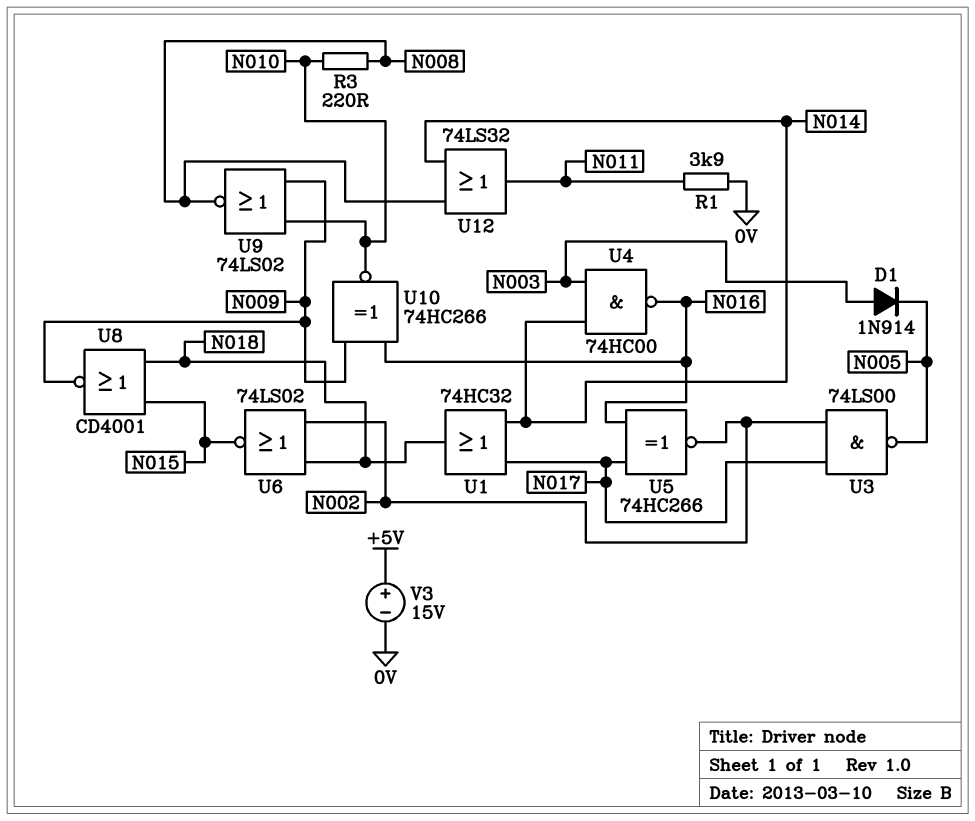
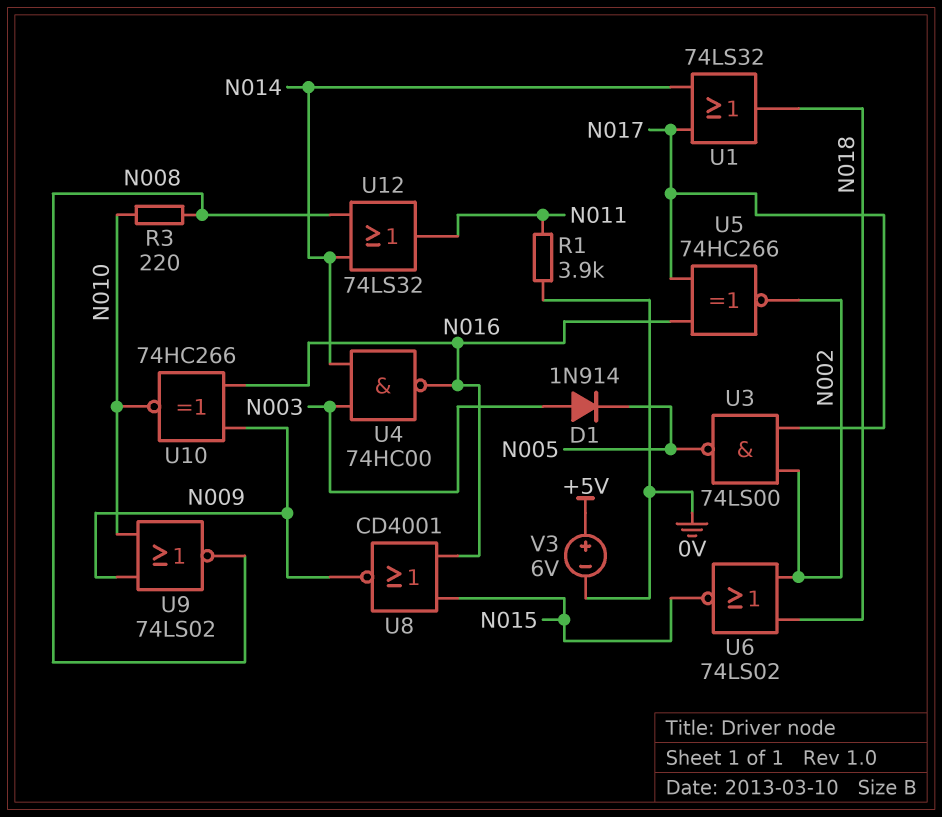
U1: OR 74HC32 (in N014, in N017, out N018) -> OR 74LS32 (in N014, in N017, out N018)
U8: NOR CD4001 (in N015, in N018, out N009) -> NOR CD4001 (in N015, in N016, out N009)
V3: 15V (plus +5V, minus 0V) -> 6V (plus +5V, minus 0V)

